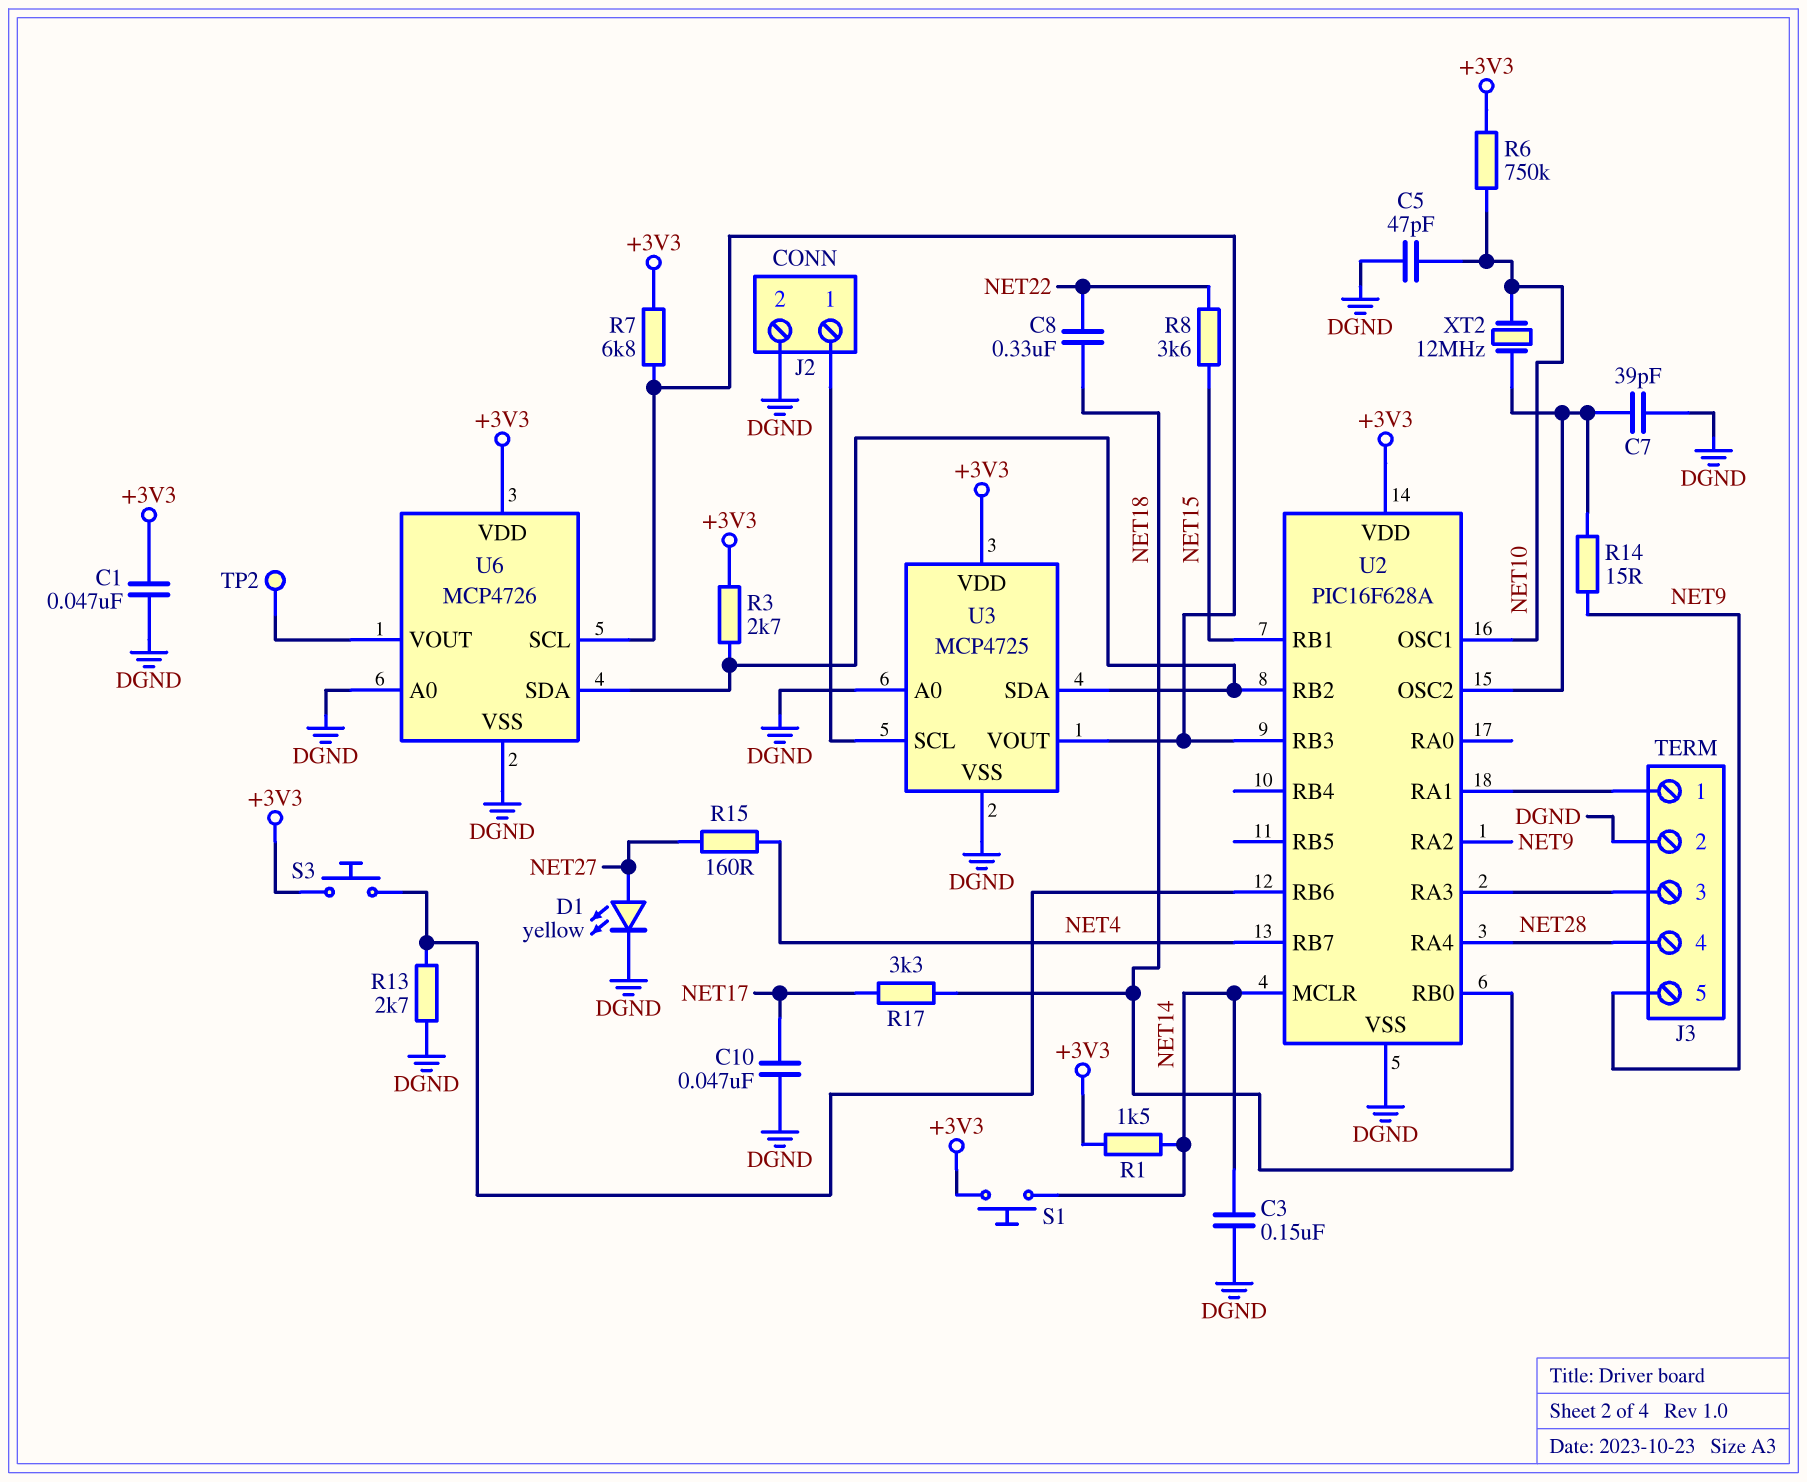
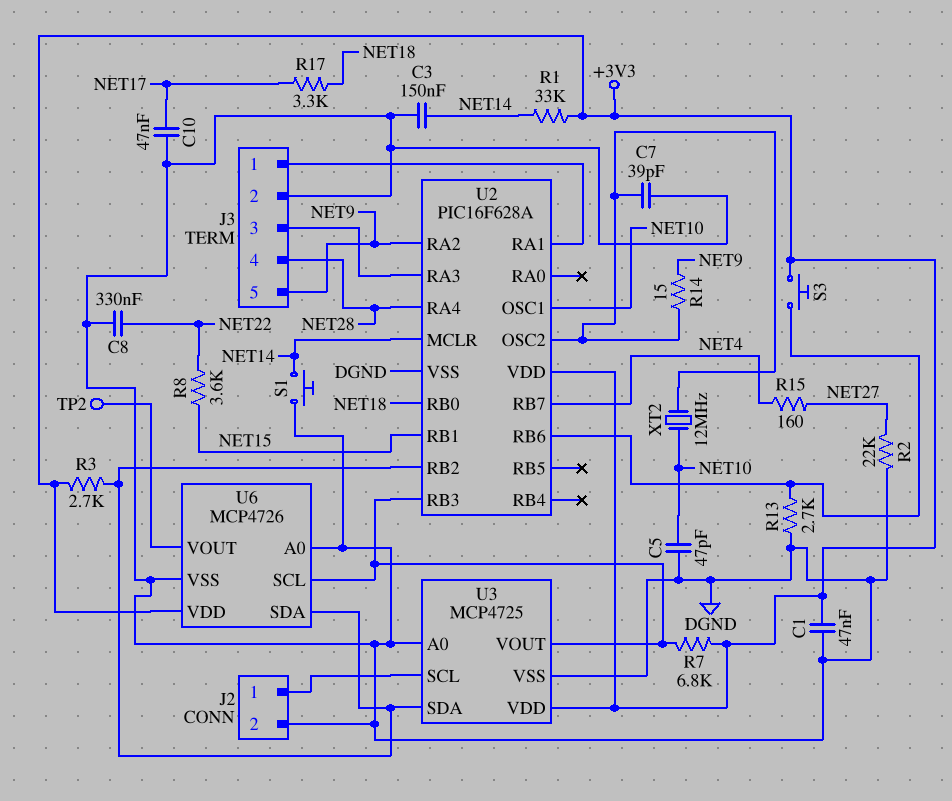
C8: 330nF (NET18, NET22) -> 330nF (DGND, NET22)
D1: LED yellow (A NET27, K DGND) -> none
R1: 1.5k (+3V3, NET14) -> 33k (+3V3, NET14)
R2: none -> 22k (DGND, NET27)
R6: 750k (+3V3, NET10) -> none
S1: button (+3V3, NET14) -> button (DGND, NET14)

